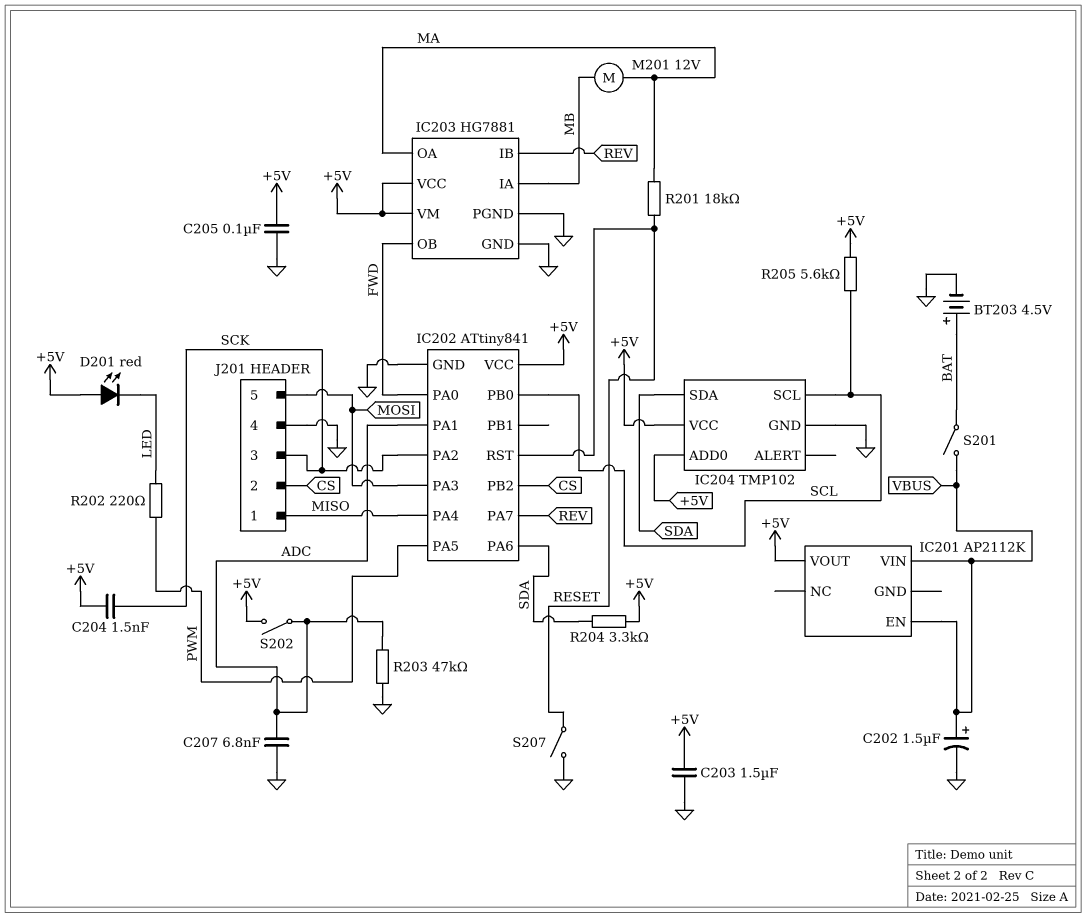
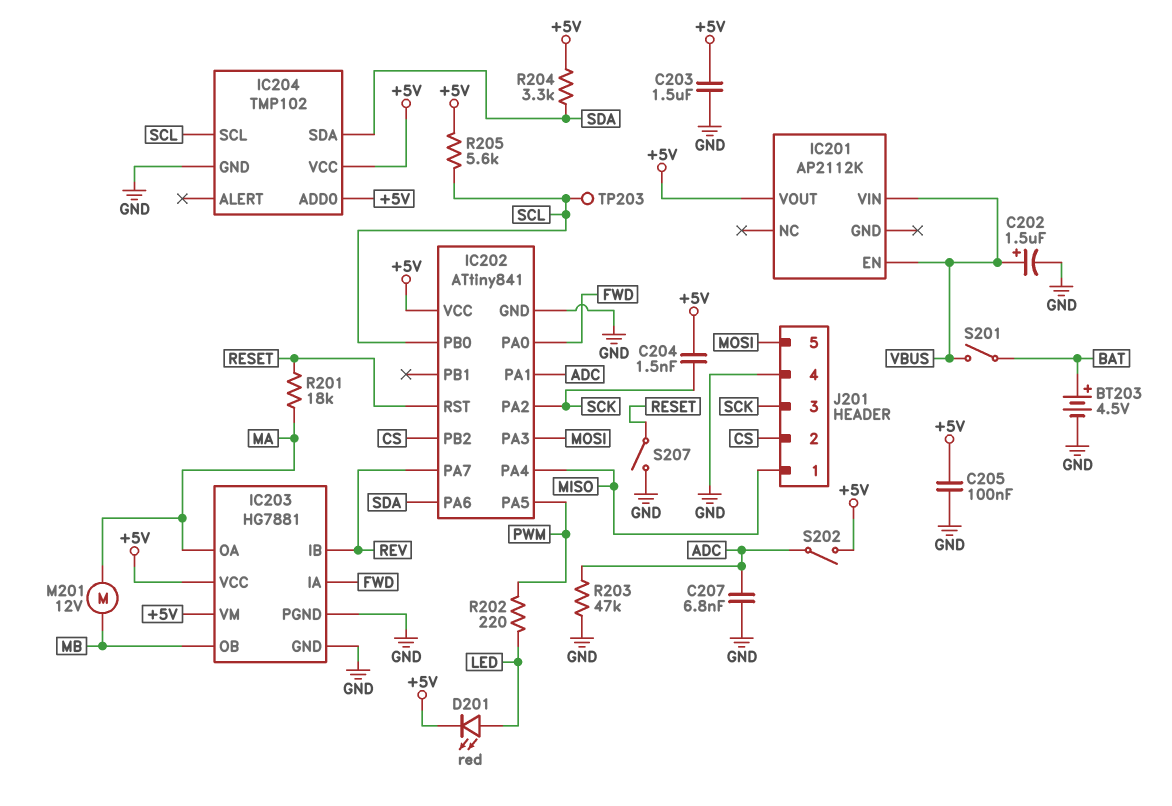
D201: LED red (A +5V, K LED) -> LED red (A LED, K +5V)
IC203 pin IA: MB -> FWD
IC203 pin OB: FWD -> MB
TP203: none -> test point (SCL)

